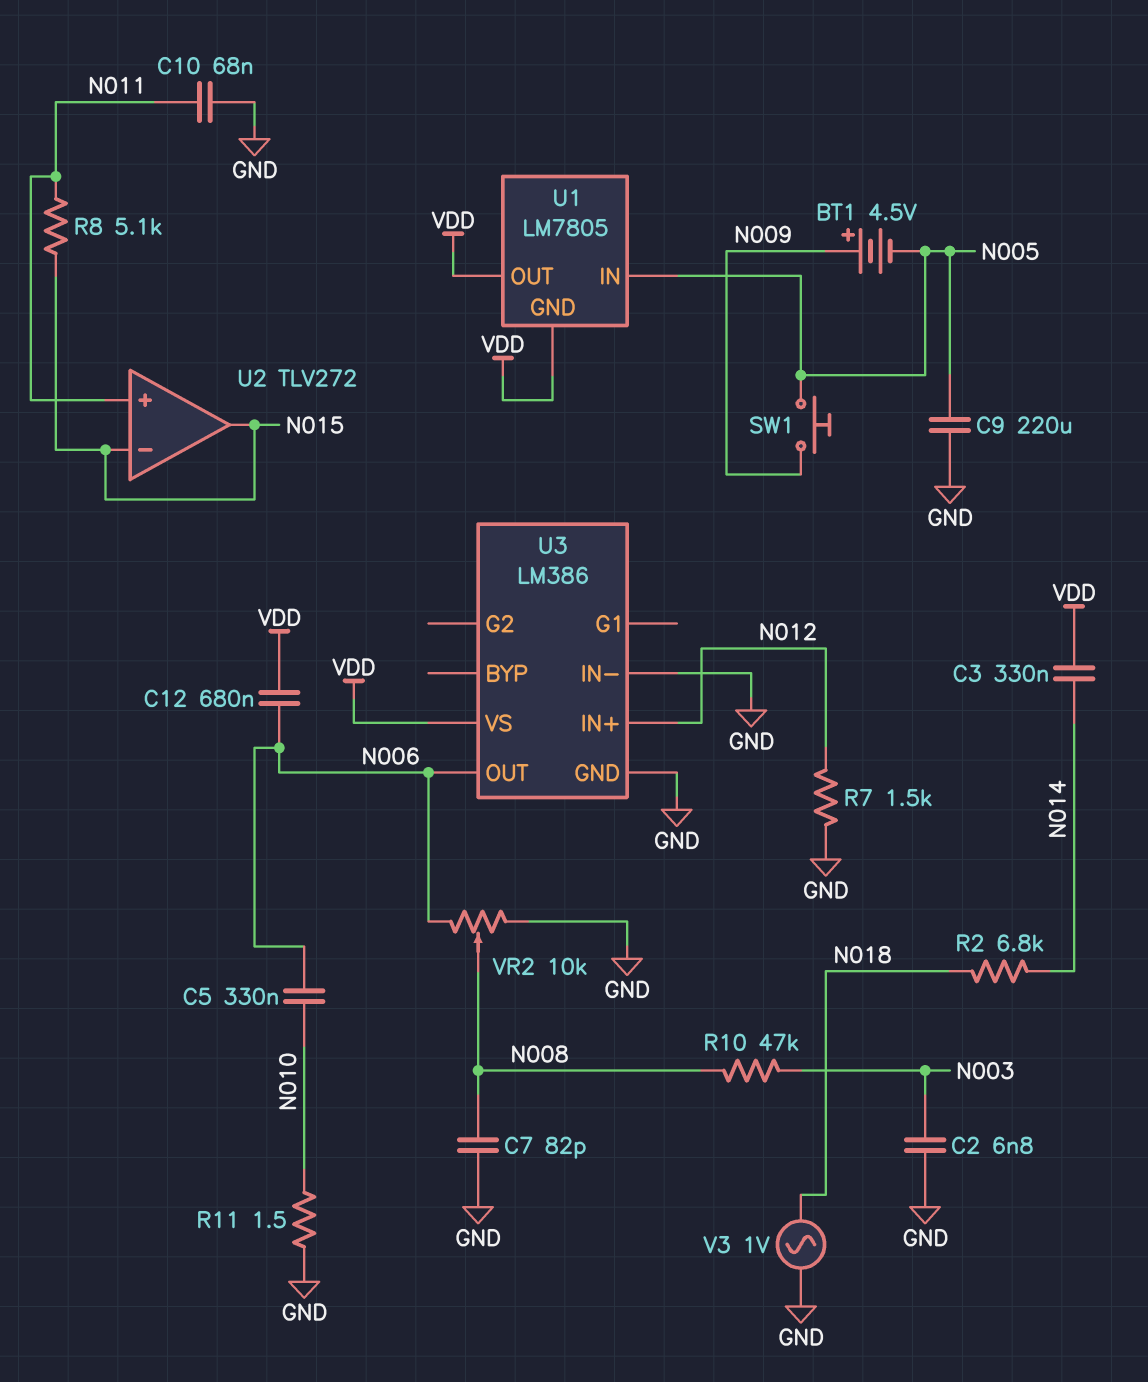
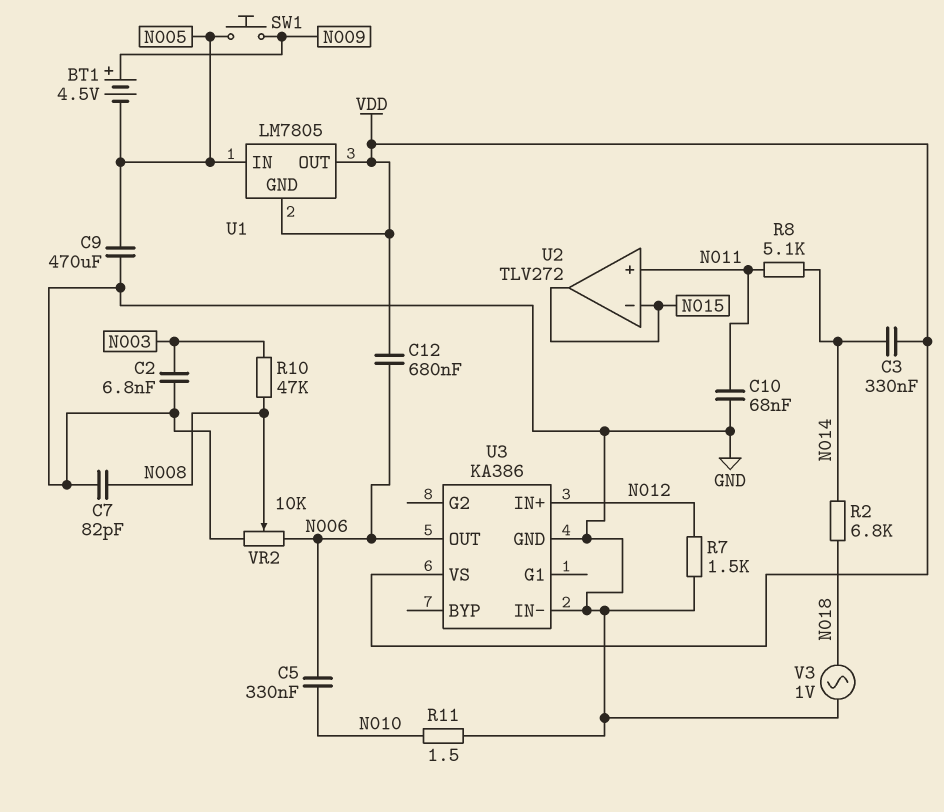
C9: 220uF (GND, N005) -> 470uF (GND, N005)
R8: 5.1k (N011, N015) -> 5.1k (N011, N014)
U3: LM386 -> KA386

